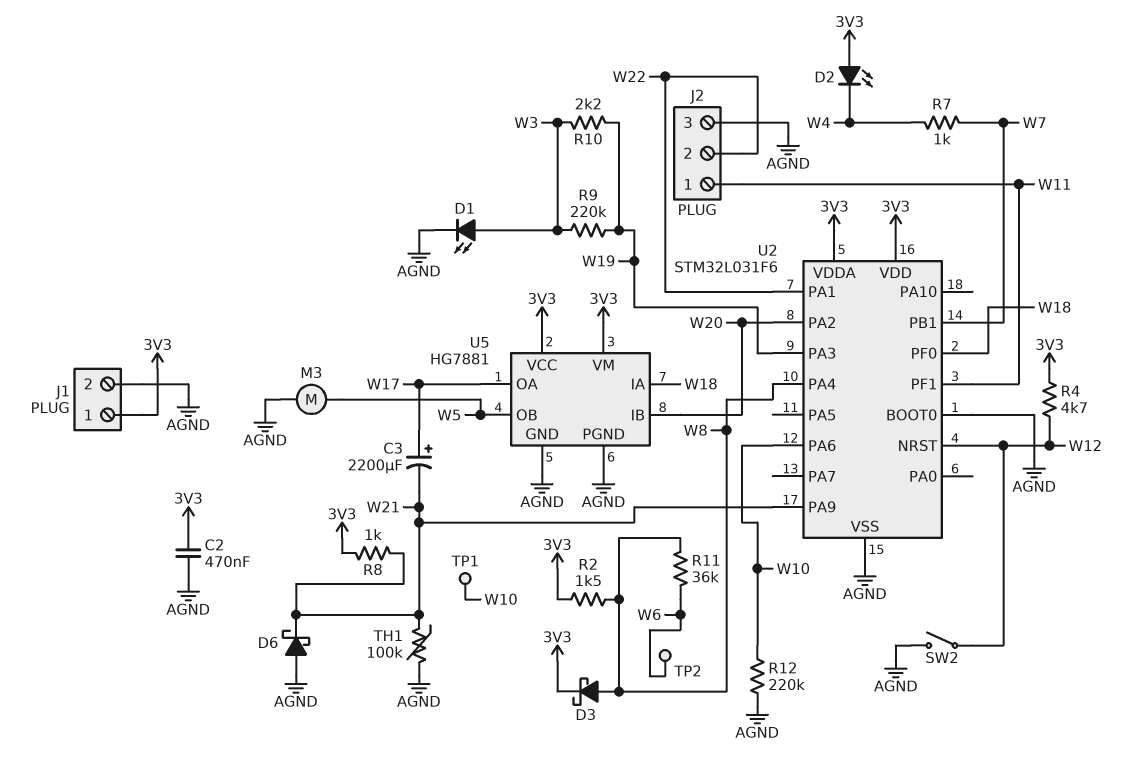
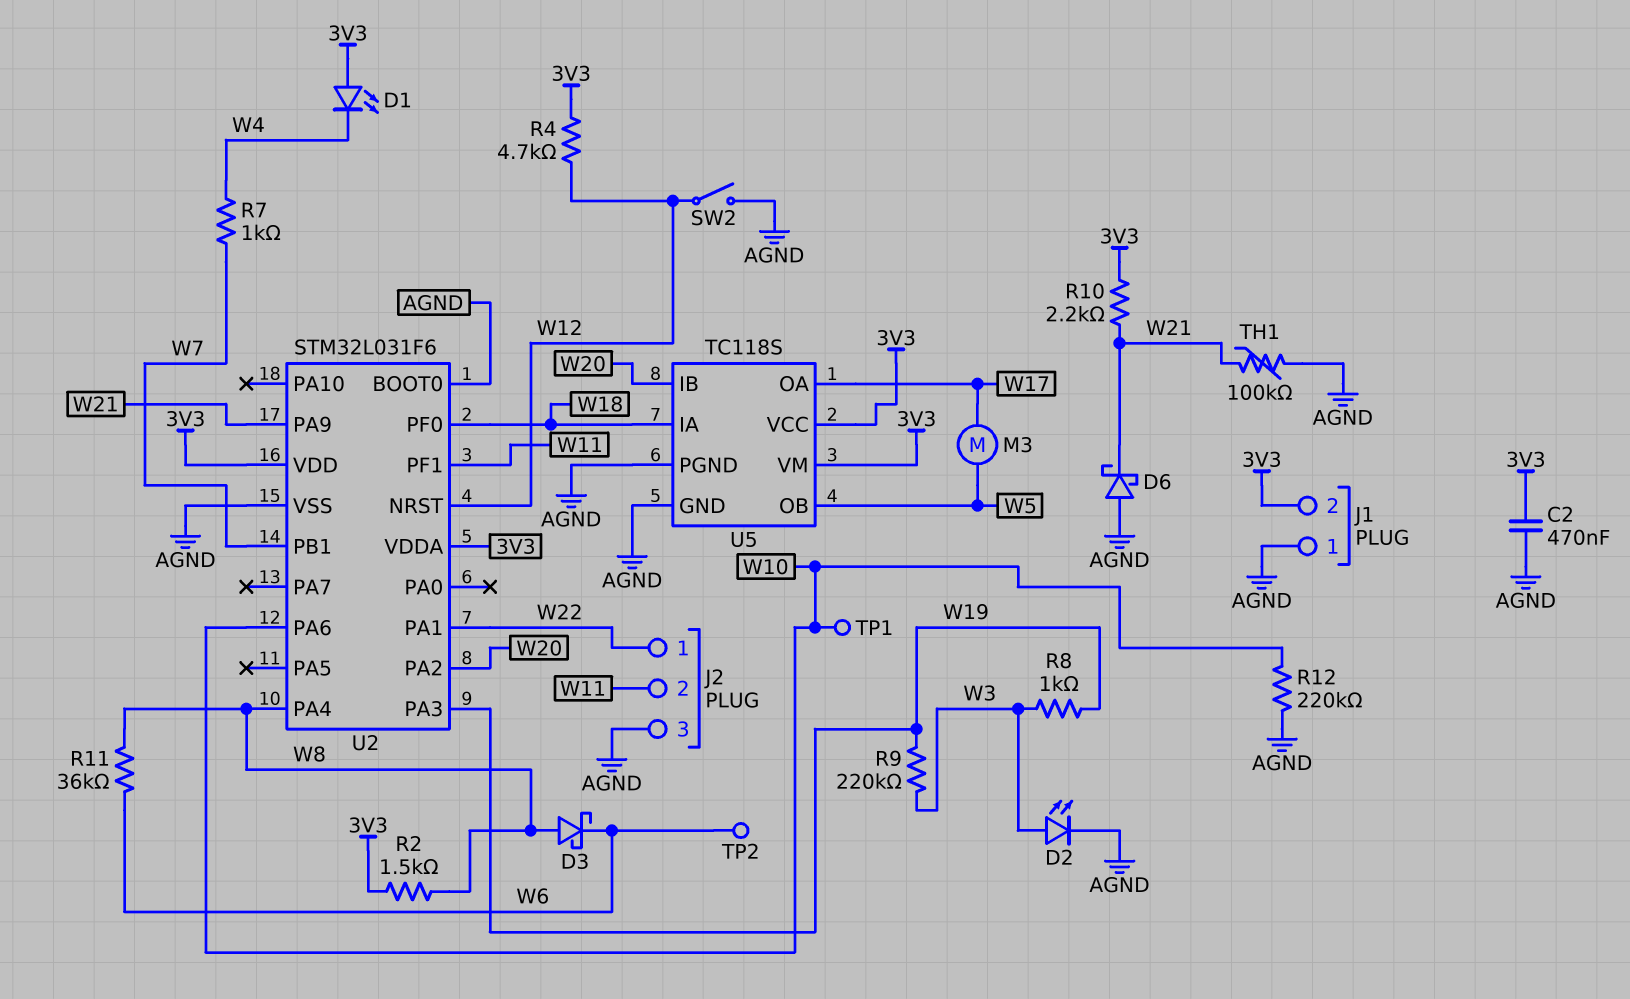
C3: 2200uF (plus W17, minus W21) -> none
D1: LED (A W3, K AGND) -> LED (A 3V3, K W4)
D2: LED (A 3V3, K W4) -> LED (A W3, K AGND)
D3: schottky (A W8, K 3V3) -> schottky (A W8, K W6)
J1 pin 1: 3V3 -> AGND
J1 pin 2: AGND -> 3V3
J2 pin 1: W11 -> W22
J2 pin 2: W22 -> W11
M3: motor (AGND, W5) -> motor (W5, W17)
R8: 1k (3V3, W21) -> 1k (W3, W19)
R10: 2.2k (W3, W19) -> 2.2k (3V3, W21)
U5: HG7881 -> TC118S

